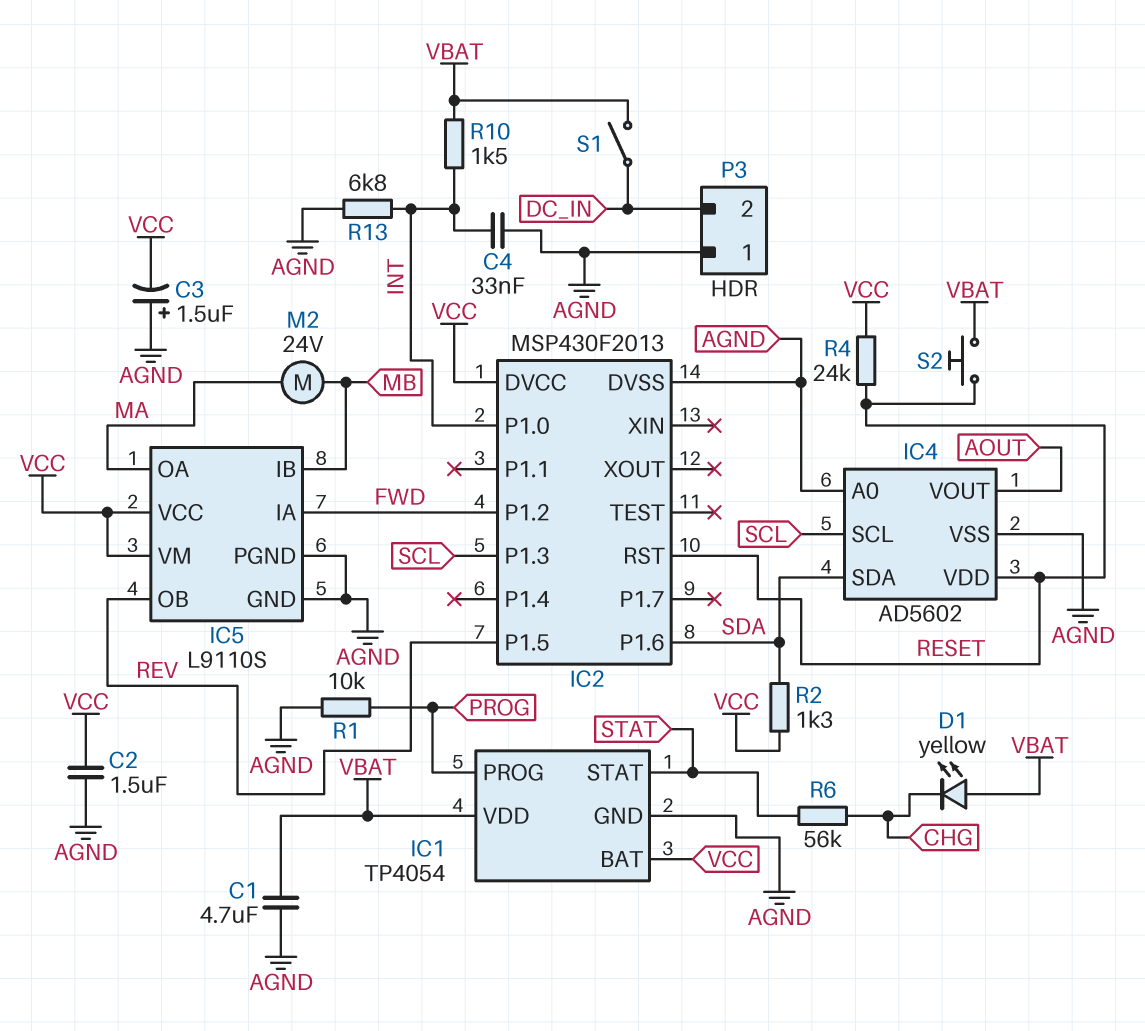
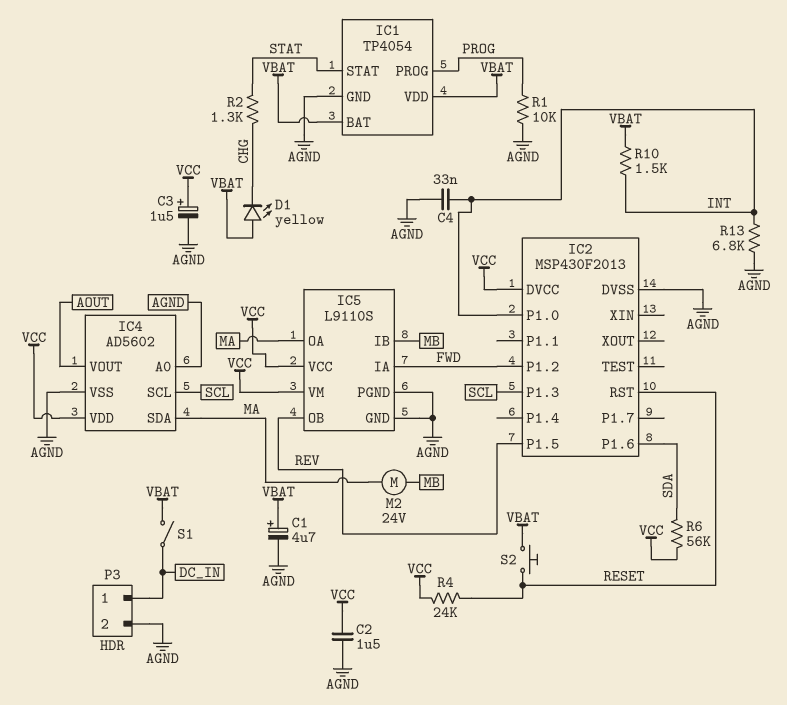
C1: 4.7uF (AGND, VBAT) -> 4.7uF (plus VBAT, minus AGND)
C3: 1.5uF (plus AGND, minus VCC) -> 1.5uF (plus VCC, minus AGND)
IC1 pin BAT: VCC -> VBAT
IC4 pin SDA: SDA -> MA
IC4 pin VDD: RESET -> VCC
P3 pin 1: AGND -> DC_IN
P3 pin 2: DC_IN -> AGND
R2: 1.3k (SDA, VCC) -> 1.3k (CHG, STAT)
R6: 56k (CHG, STAT) -> 56k (SDA, VCC)

